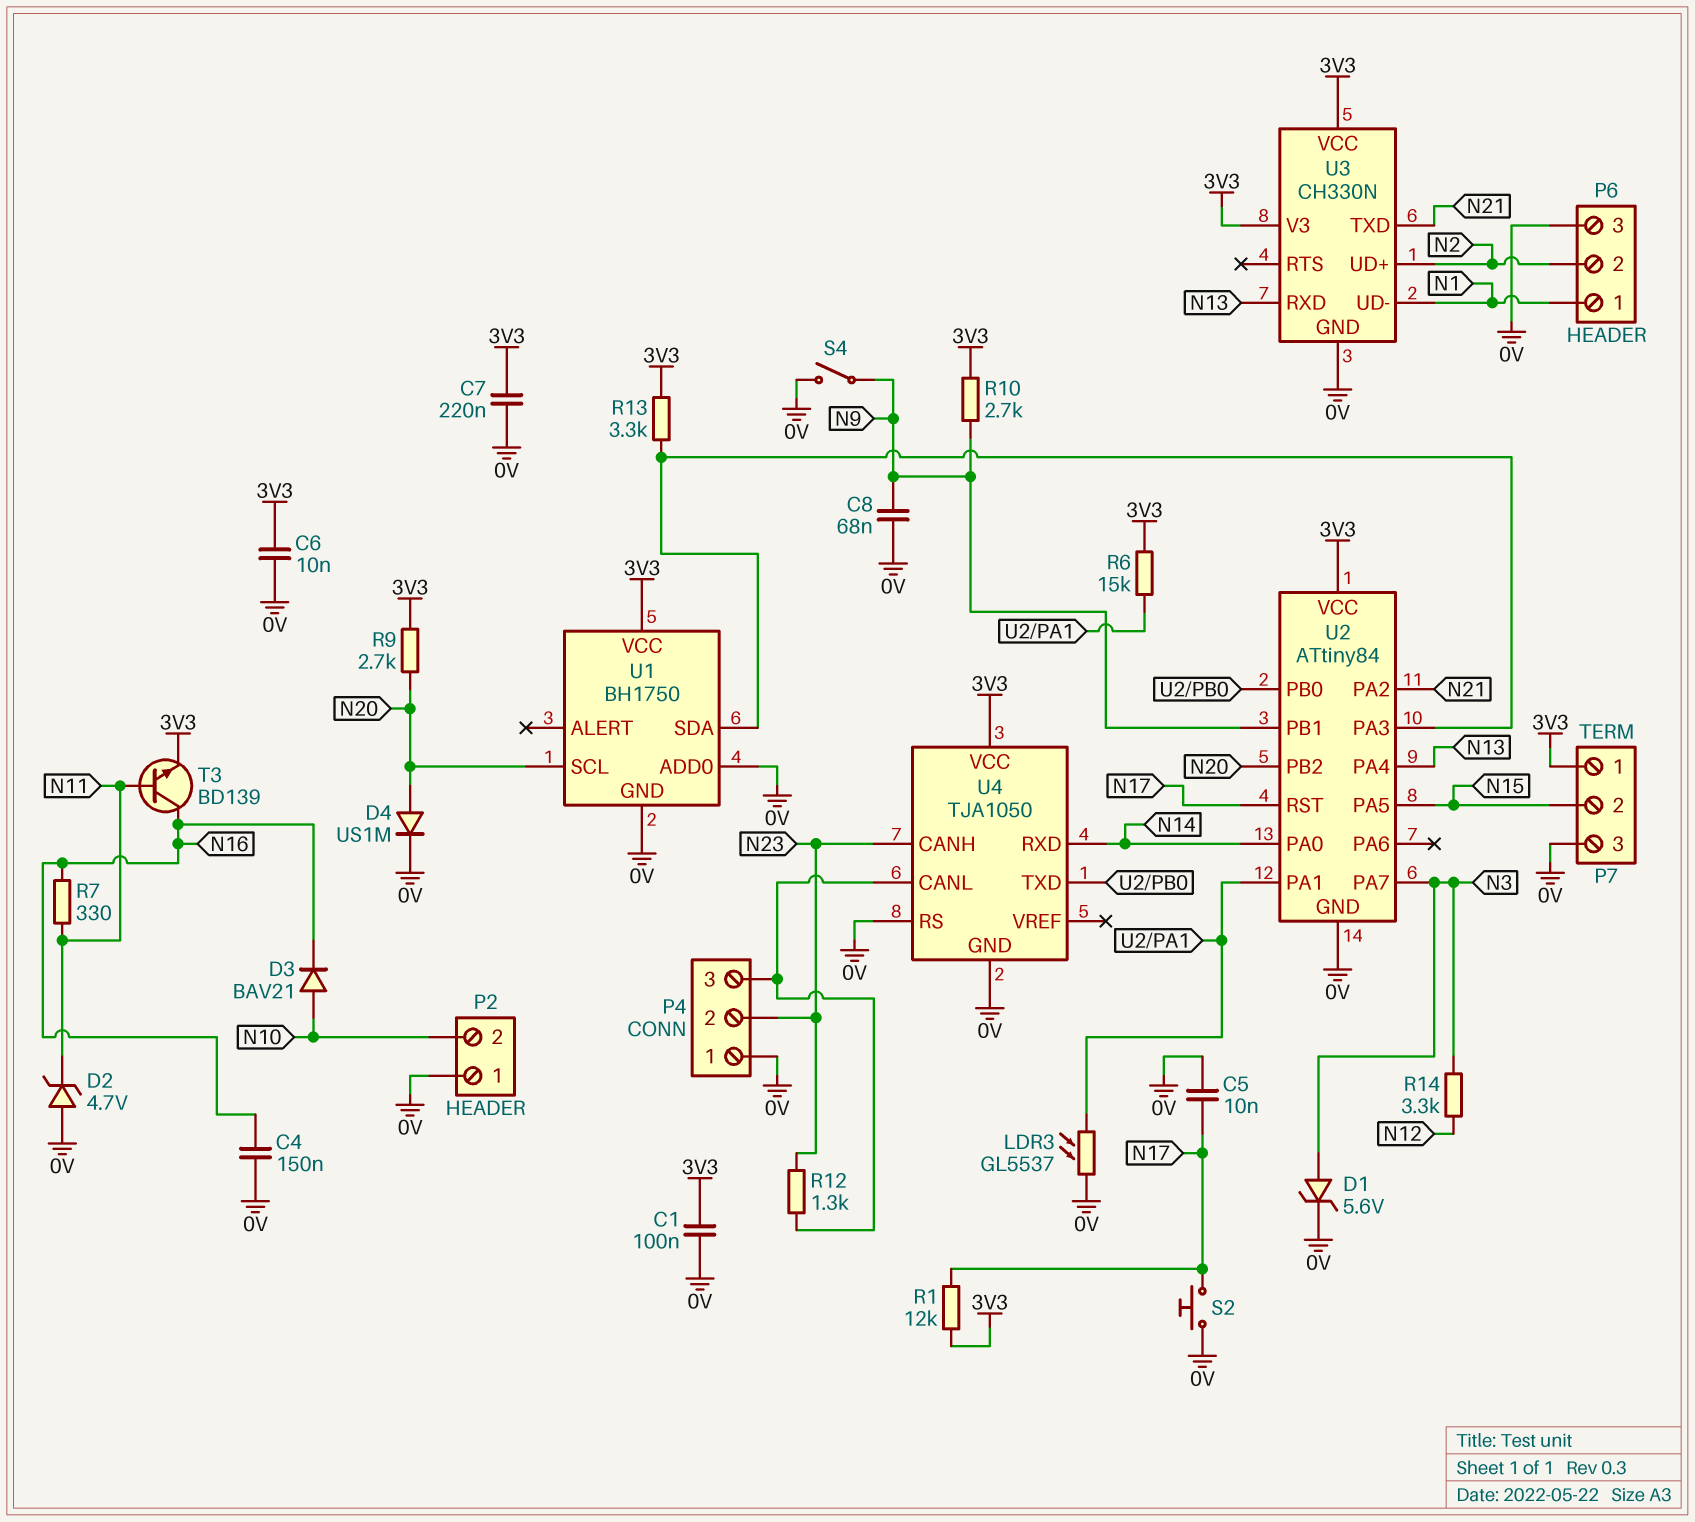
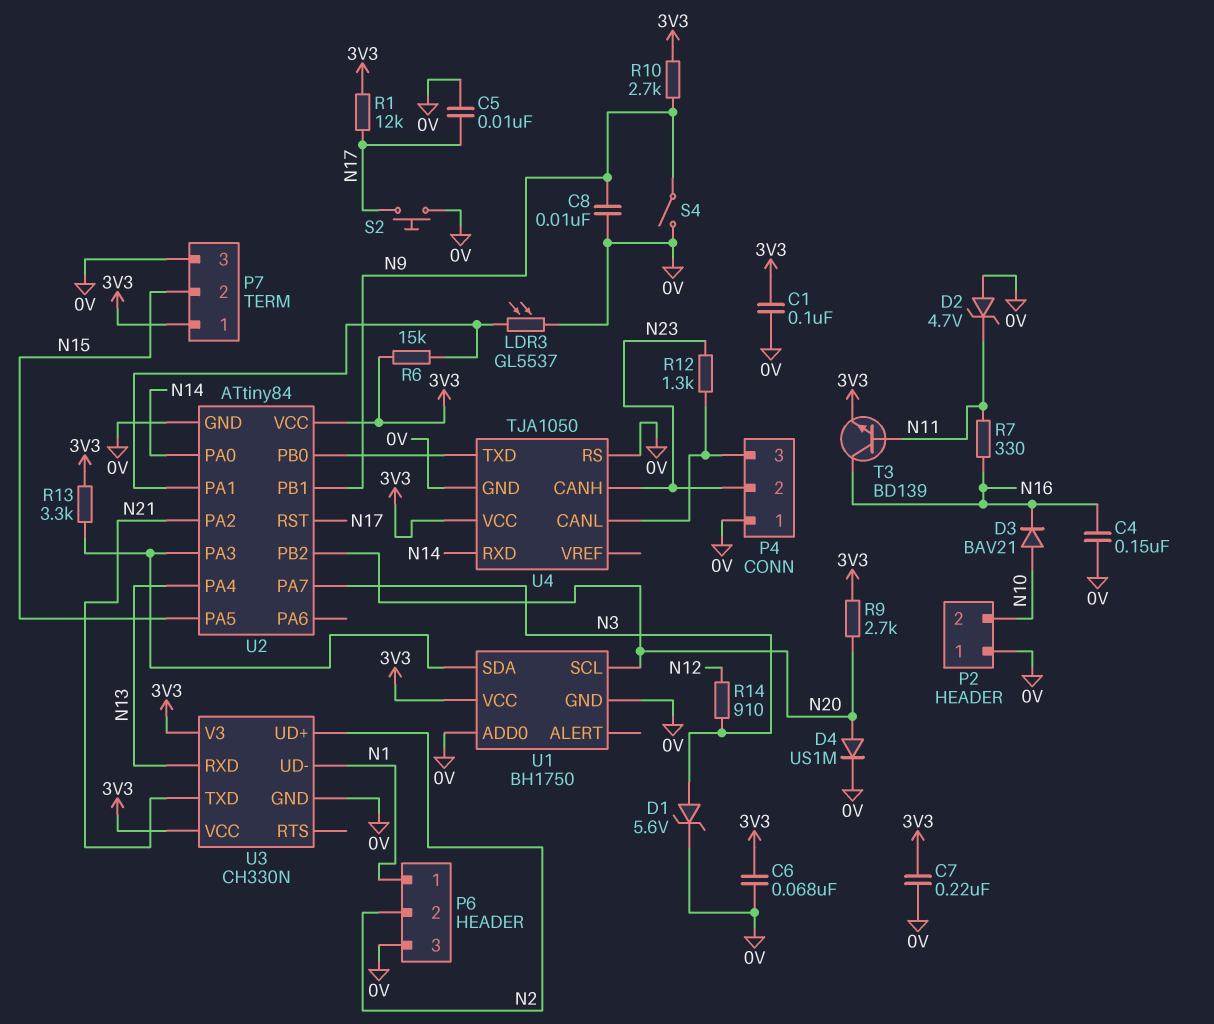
C6: 10nF (0V, 3V3) -> 68nF (0V, 3V3)
C8: 68nF (0V, N9) -> 10nF (0V, N9)
R14: 3.3k (N3, N12) -> 910 (N3, N12)

